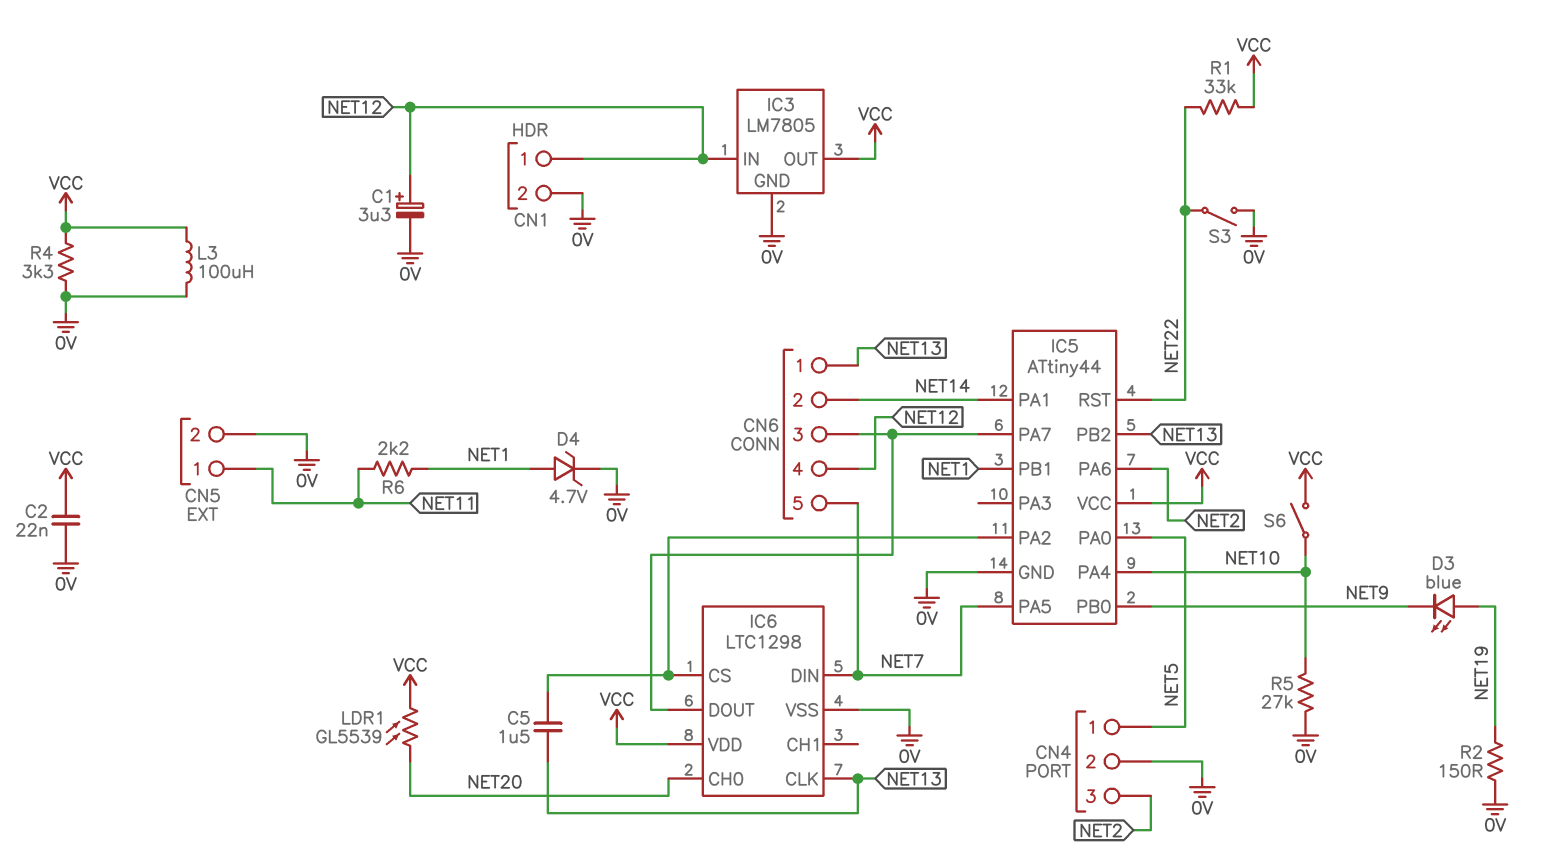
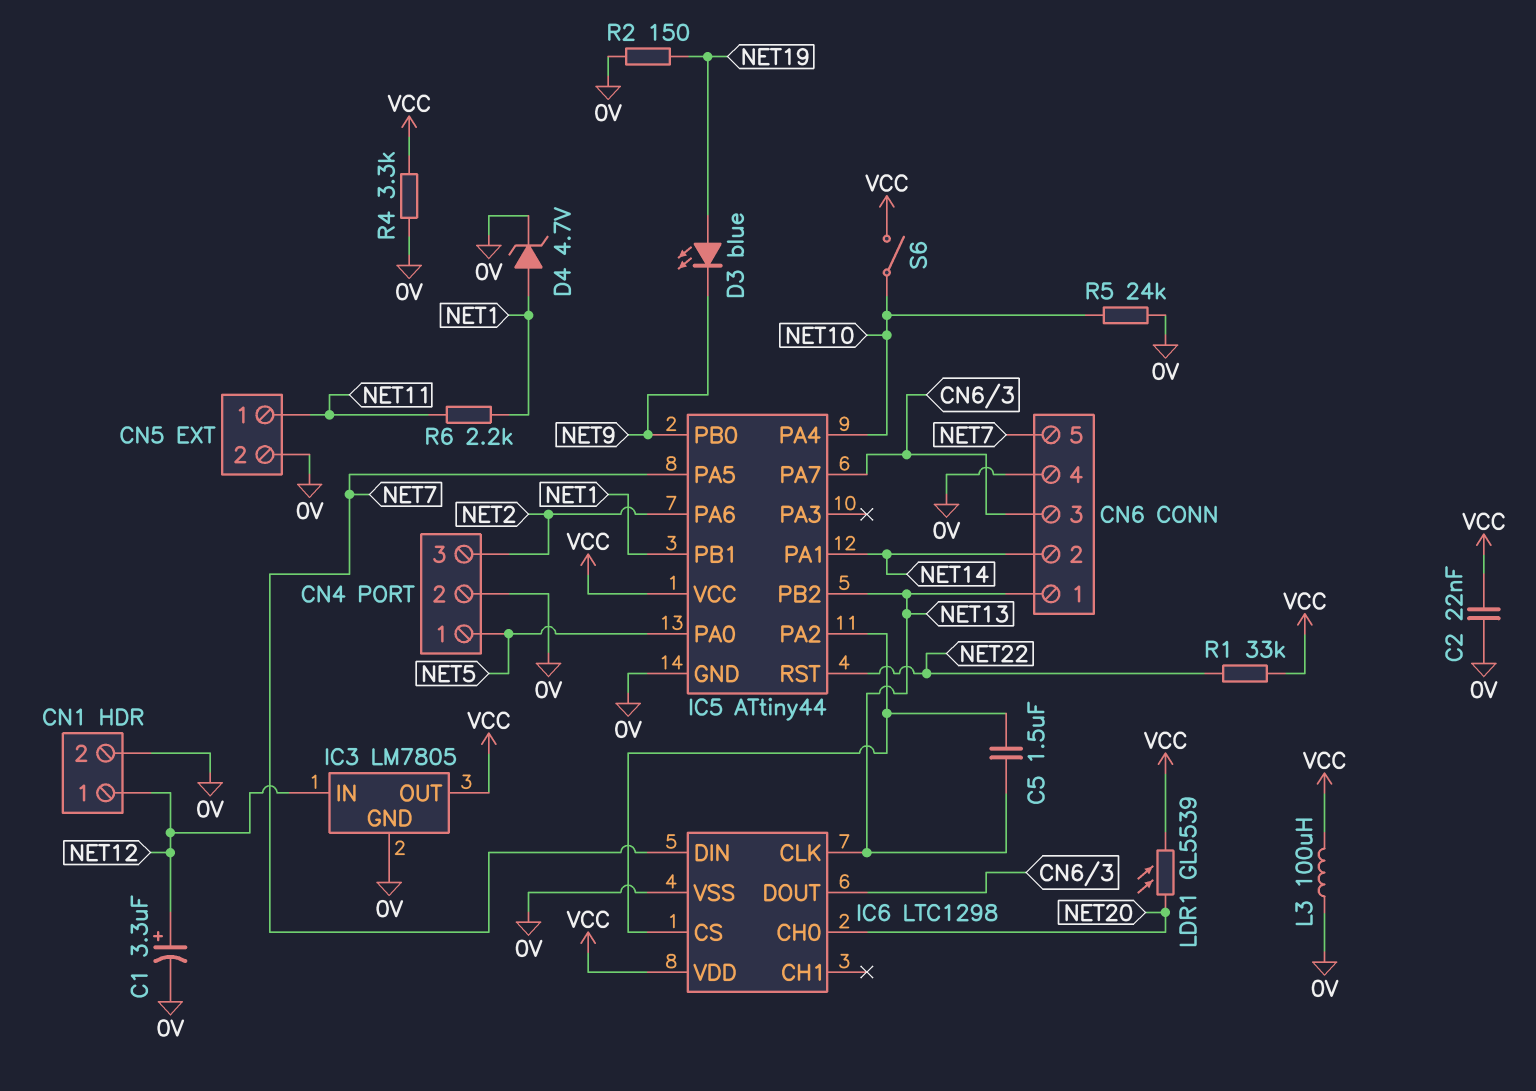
CN6 pin 4: NET12 -> 0V
R5: 27k (0V, NET10) -> 24k (0V, NET10)
S3: switch (0V, NET22) -> none

